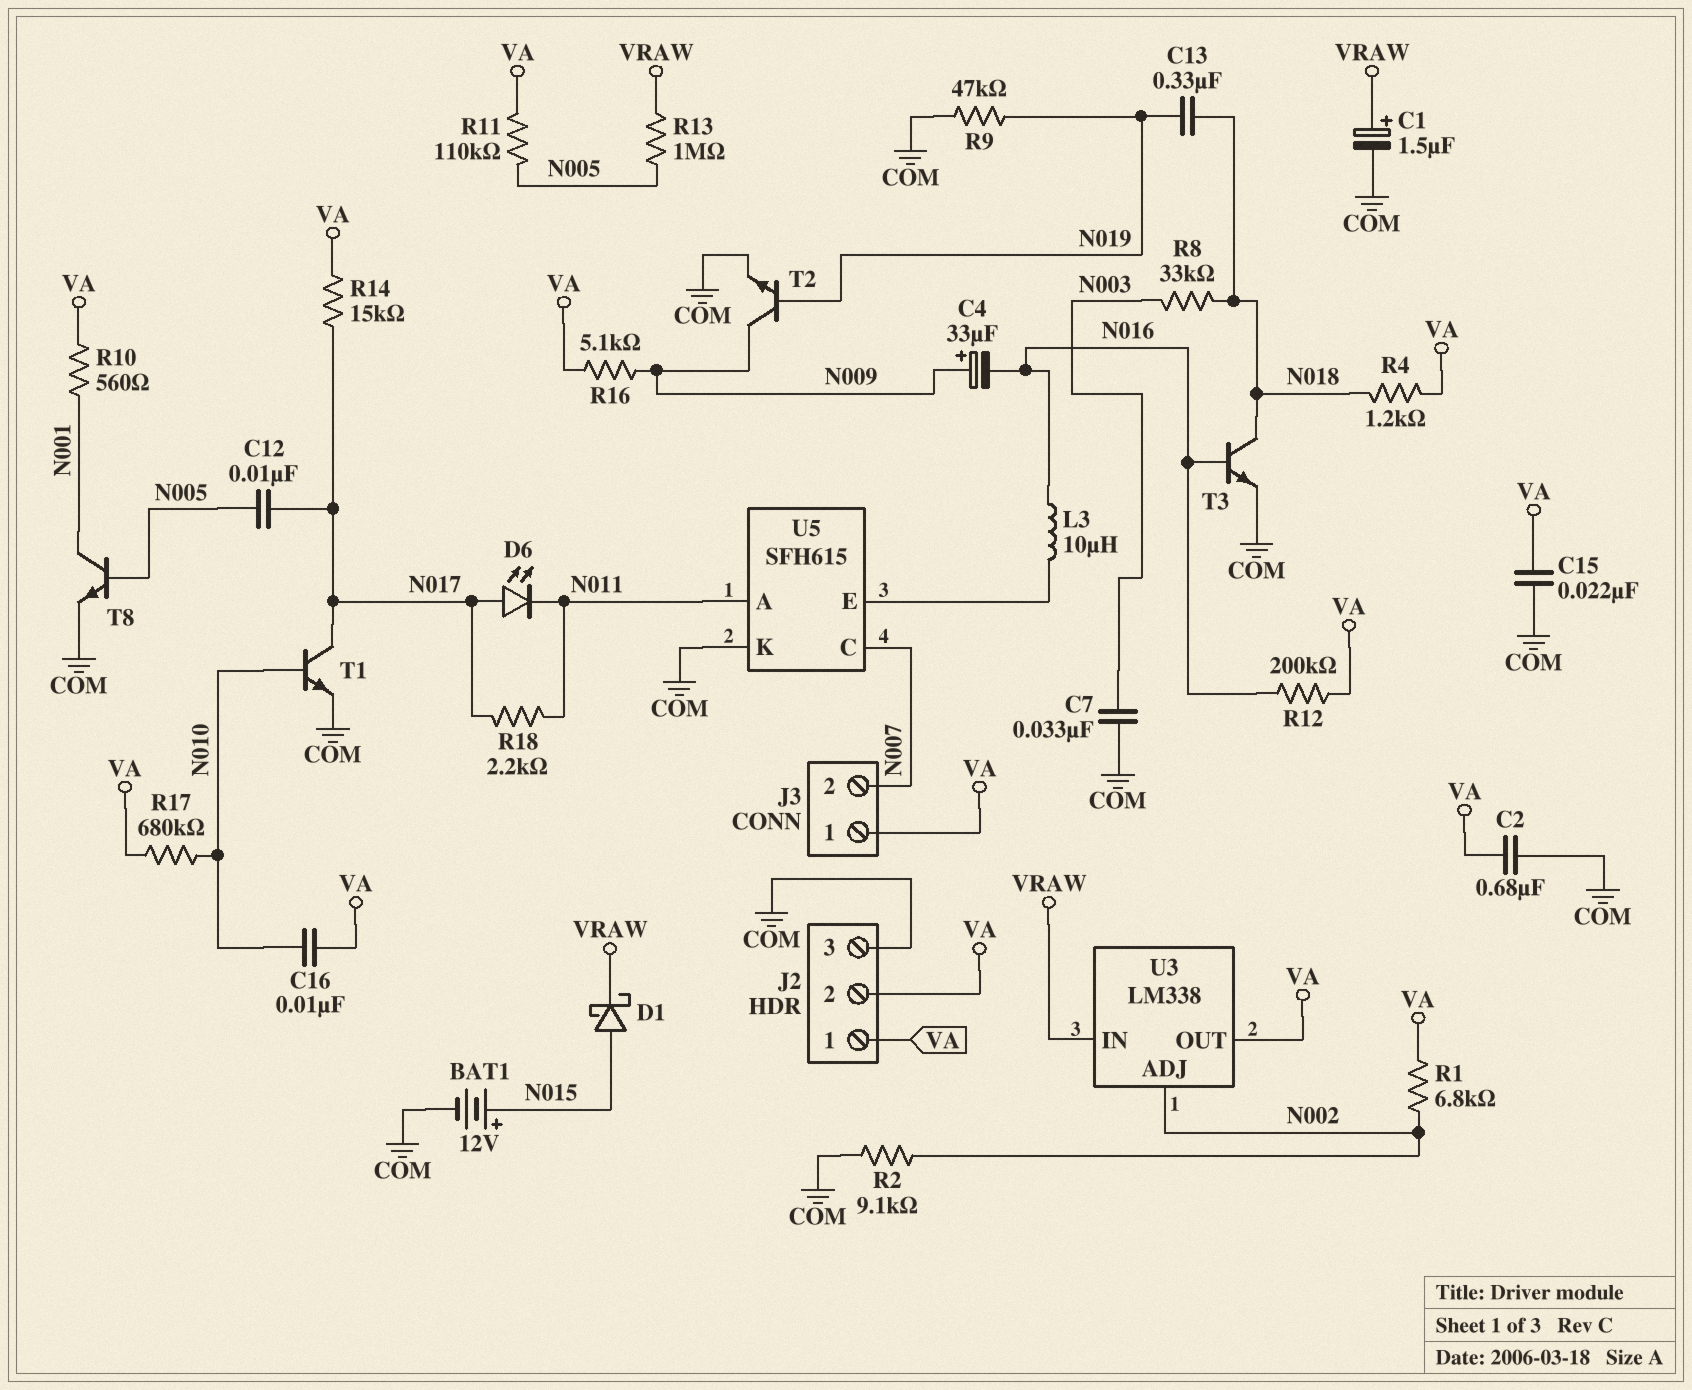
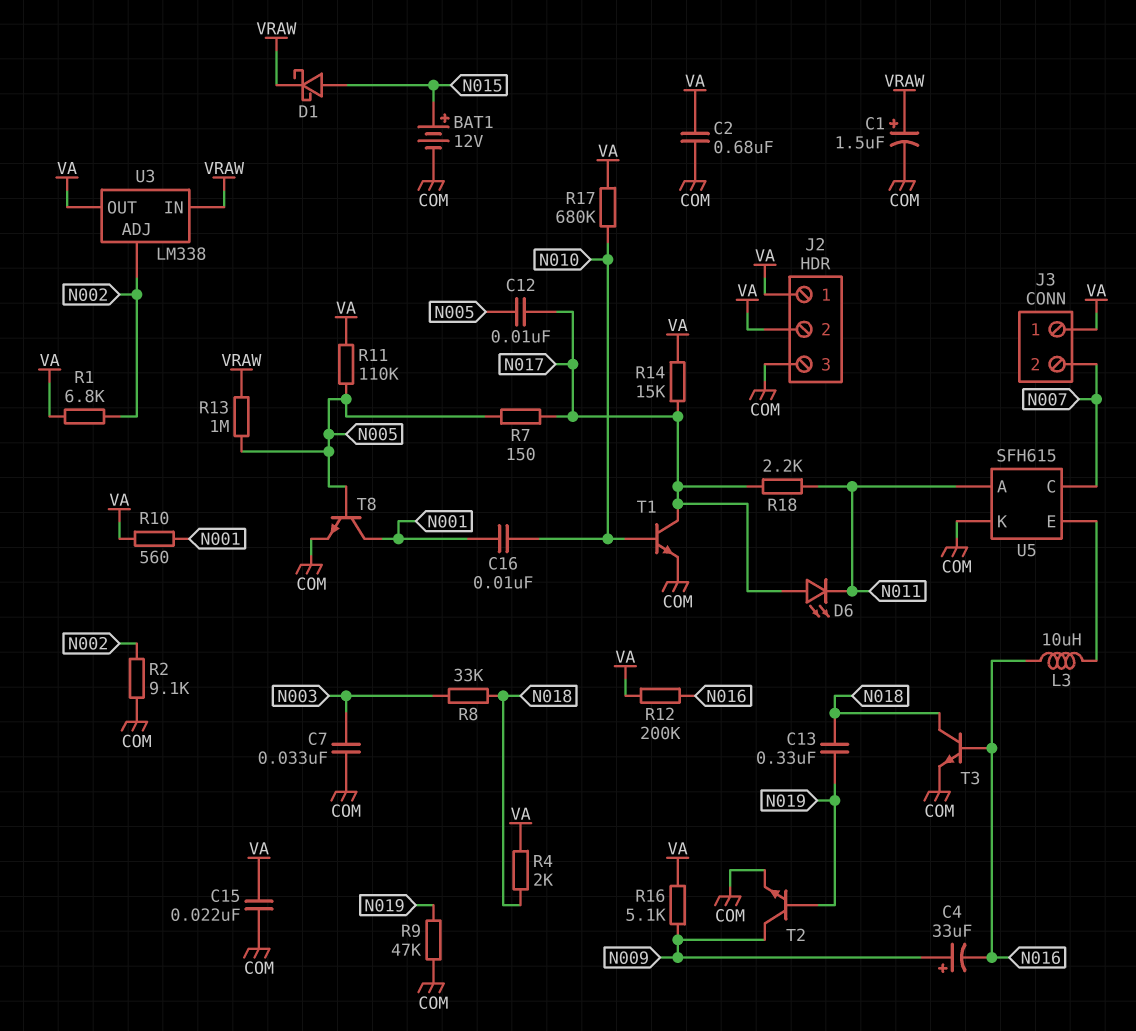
C16: 10nF (N010, VA) -> 10nF (N001, N010)
R4: 1.2k (N018, VA) -> 2k (N018, VA)
R7: none -> 150 (N005, N017)

